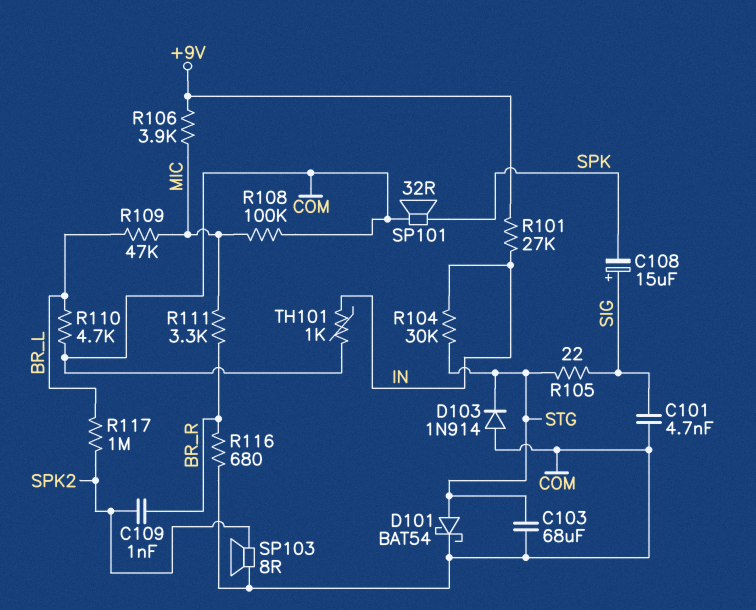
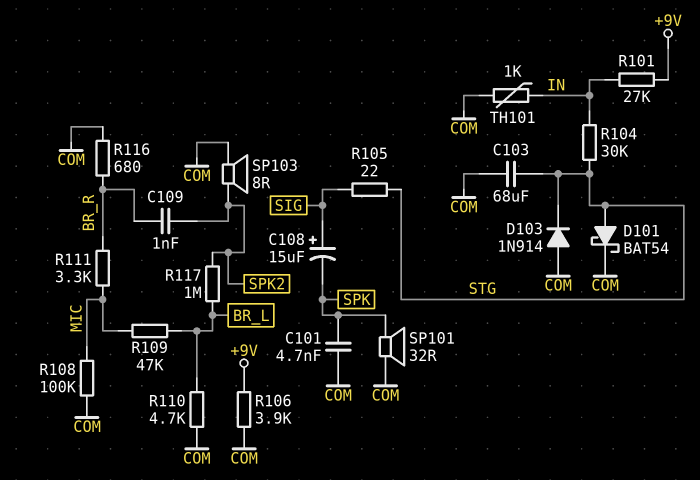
C101: 4.7nF (COM, SIG) -> 4.7nF (COM, SPK)
R106: 3.9k (+9V, MIC) -> 3.9k (+9V, COM)

